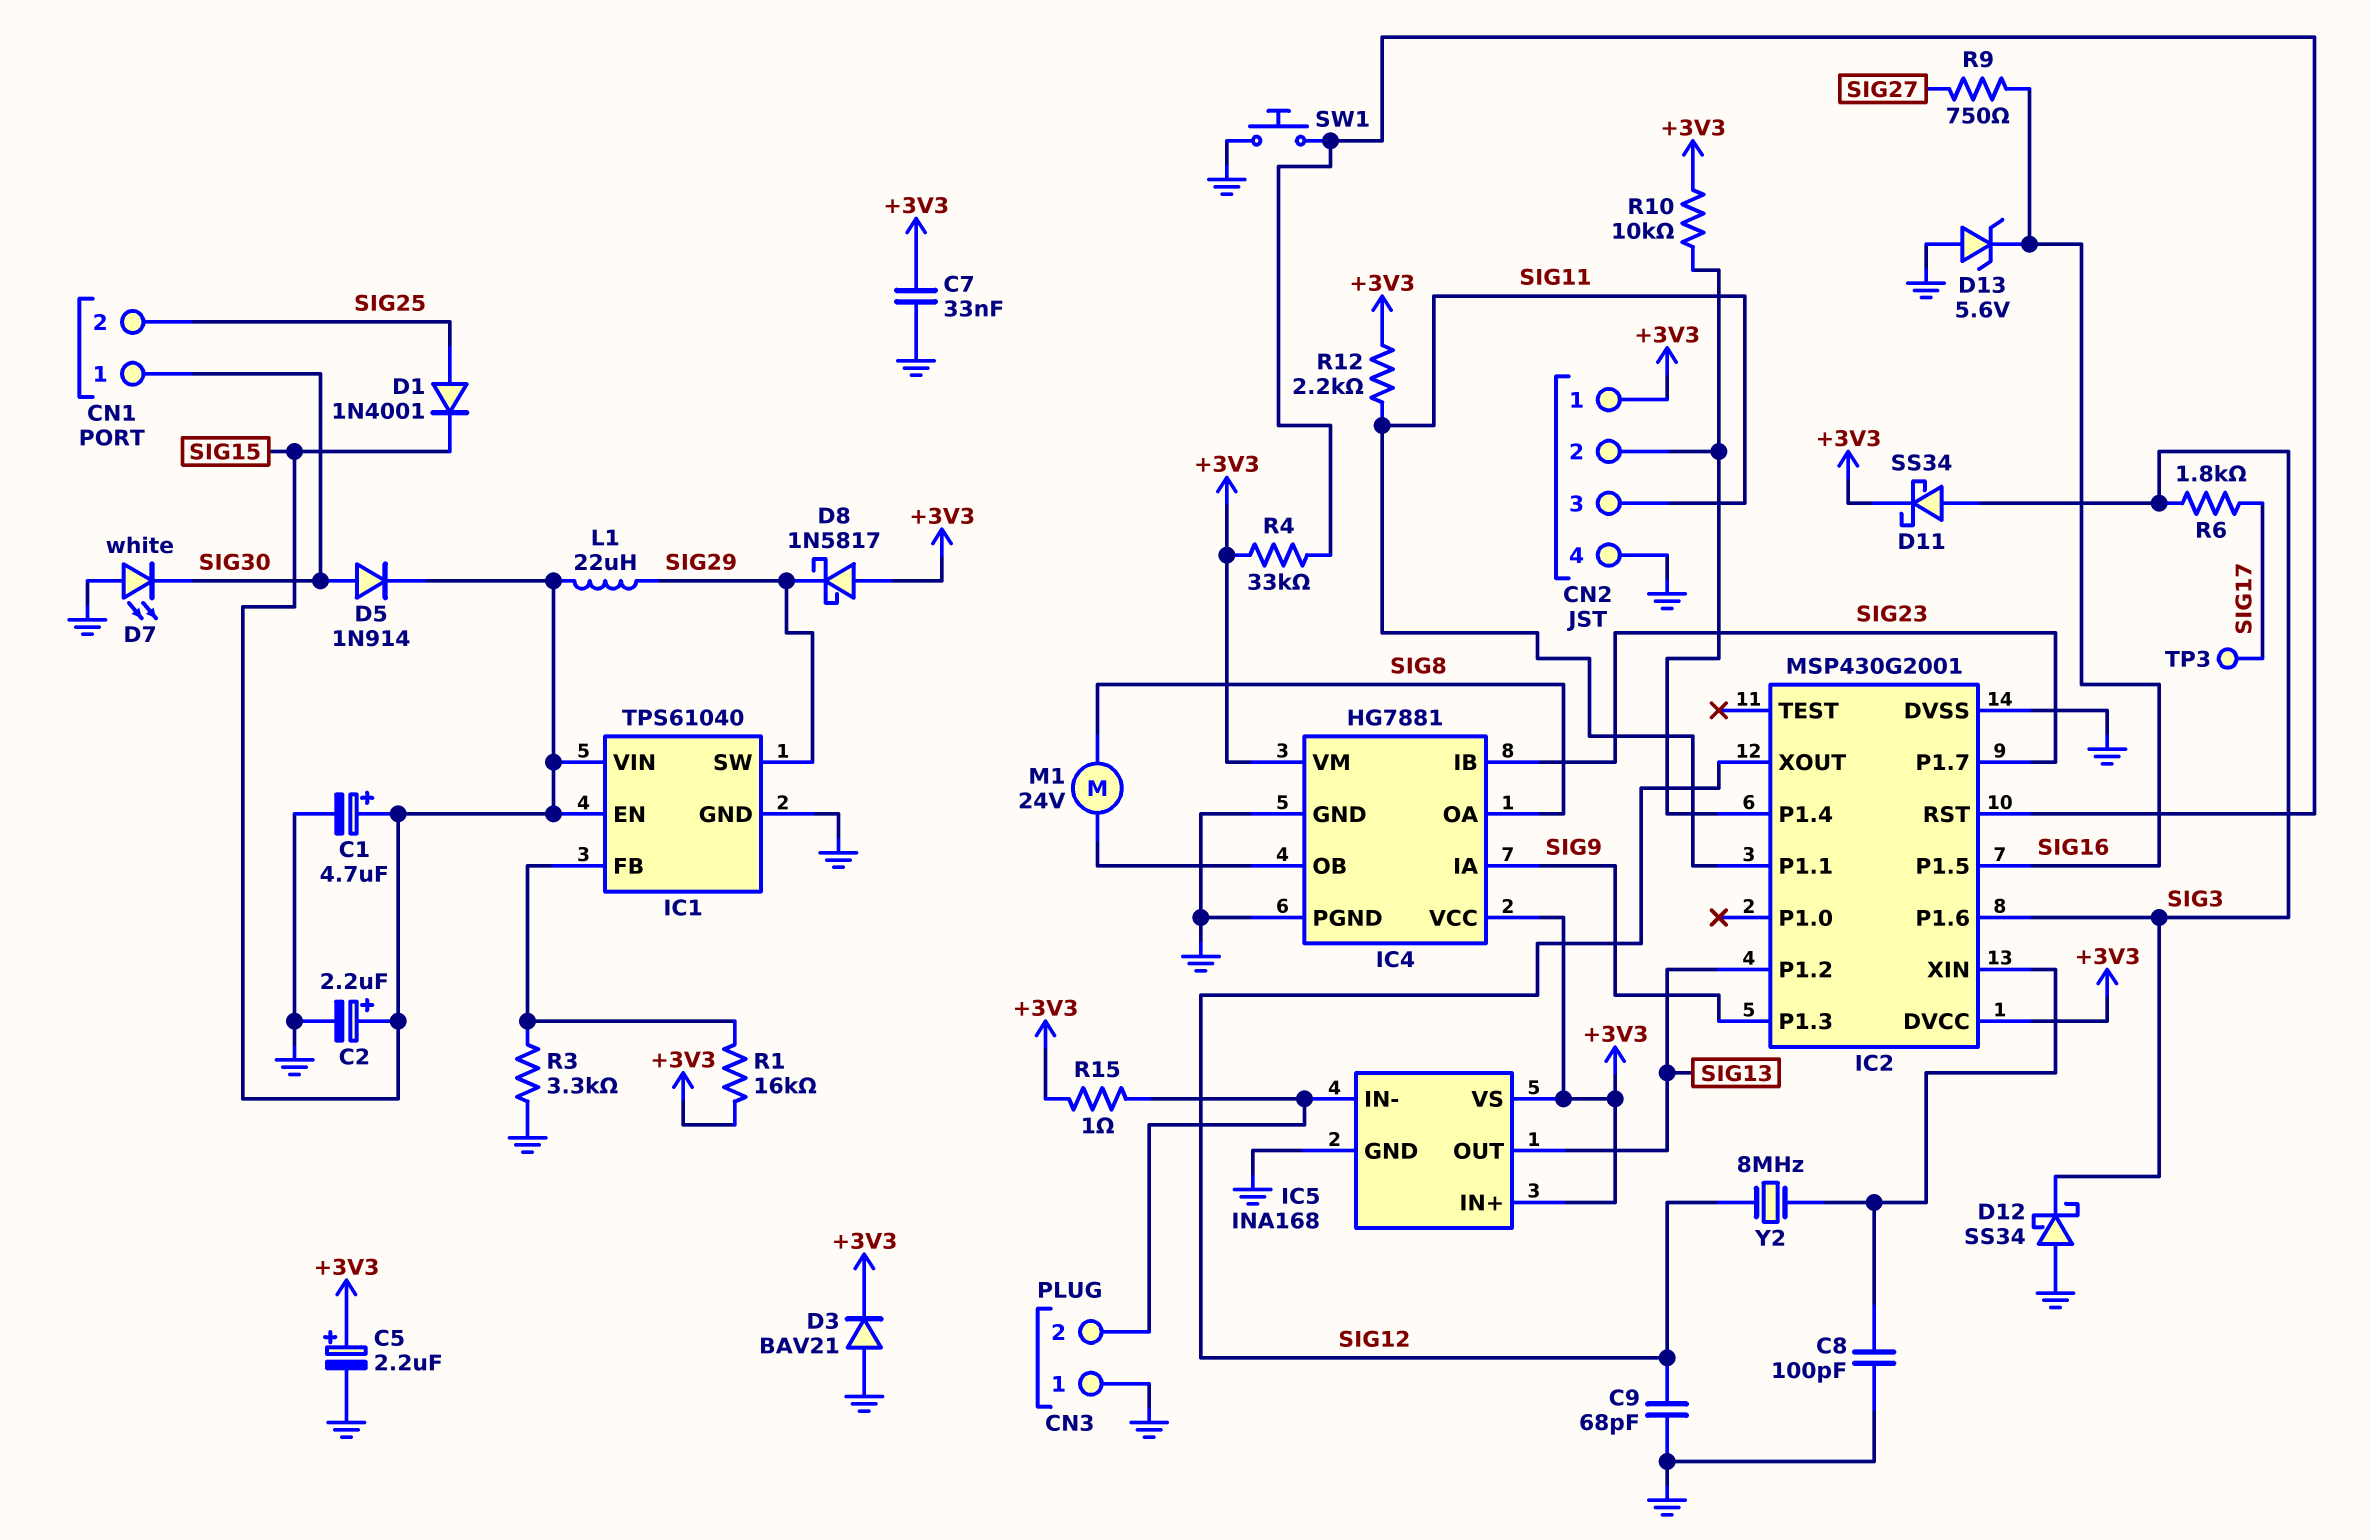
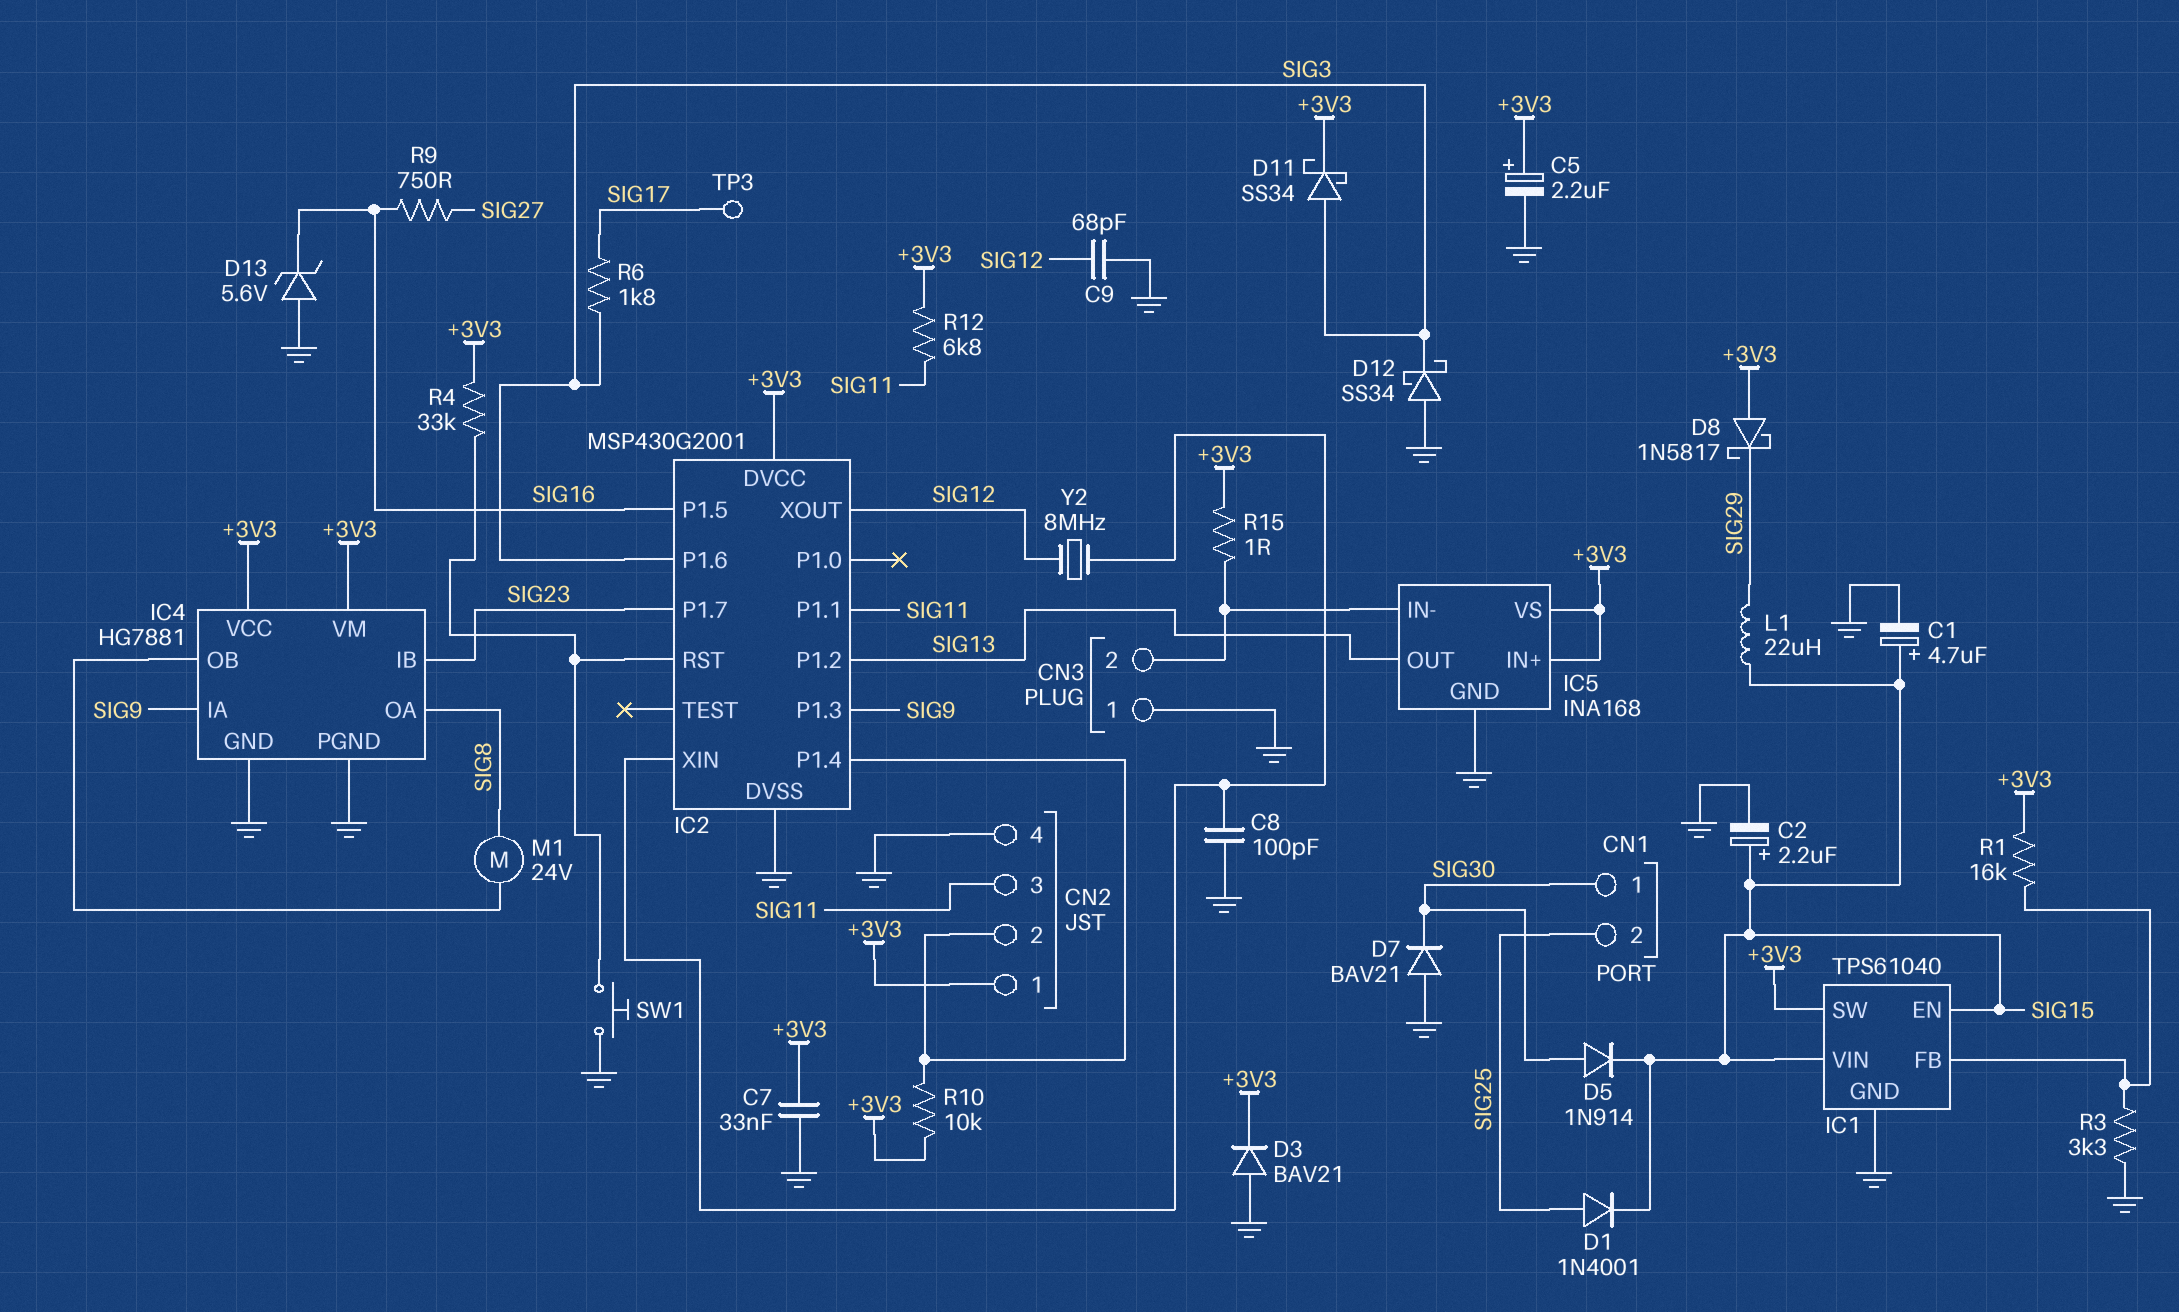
D7: LED white (A GND, K SIG30) -> diode BAV21 (A GND, K SIG30)
IC1 pin SW: SIG29 -> +3V3
R12: 2.2k (+3V3, SIG11) -> 6.8k (+3V3, SIG11)

